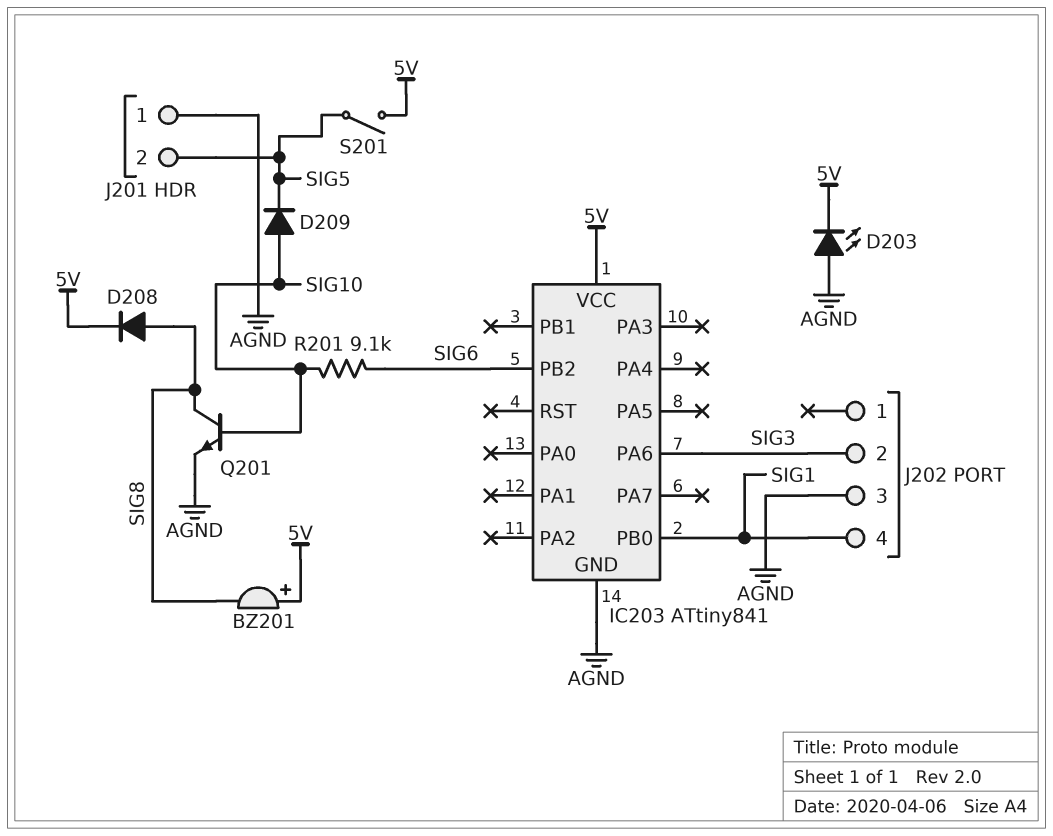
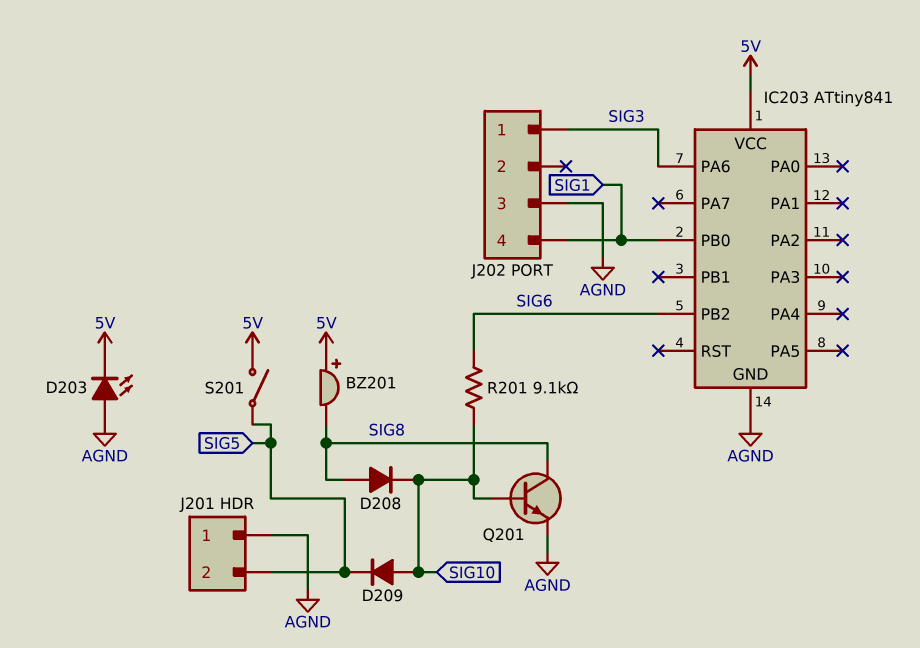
D208: diode (A SIG8, K 5V) -> diode (A SIG8, K SIG10)
J202 pin 1: none -> SIG3
J202 pin 2: SIG3 -> none

